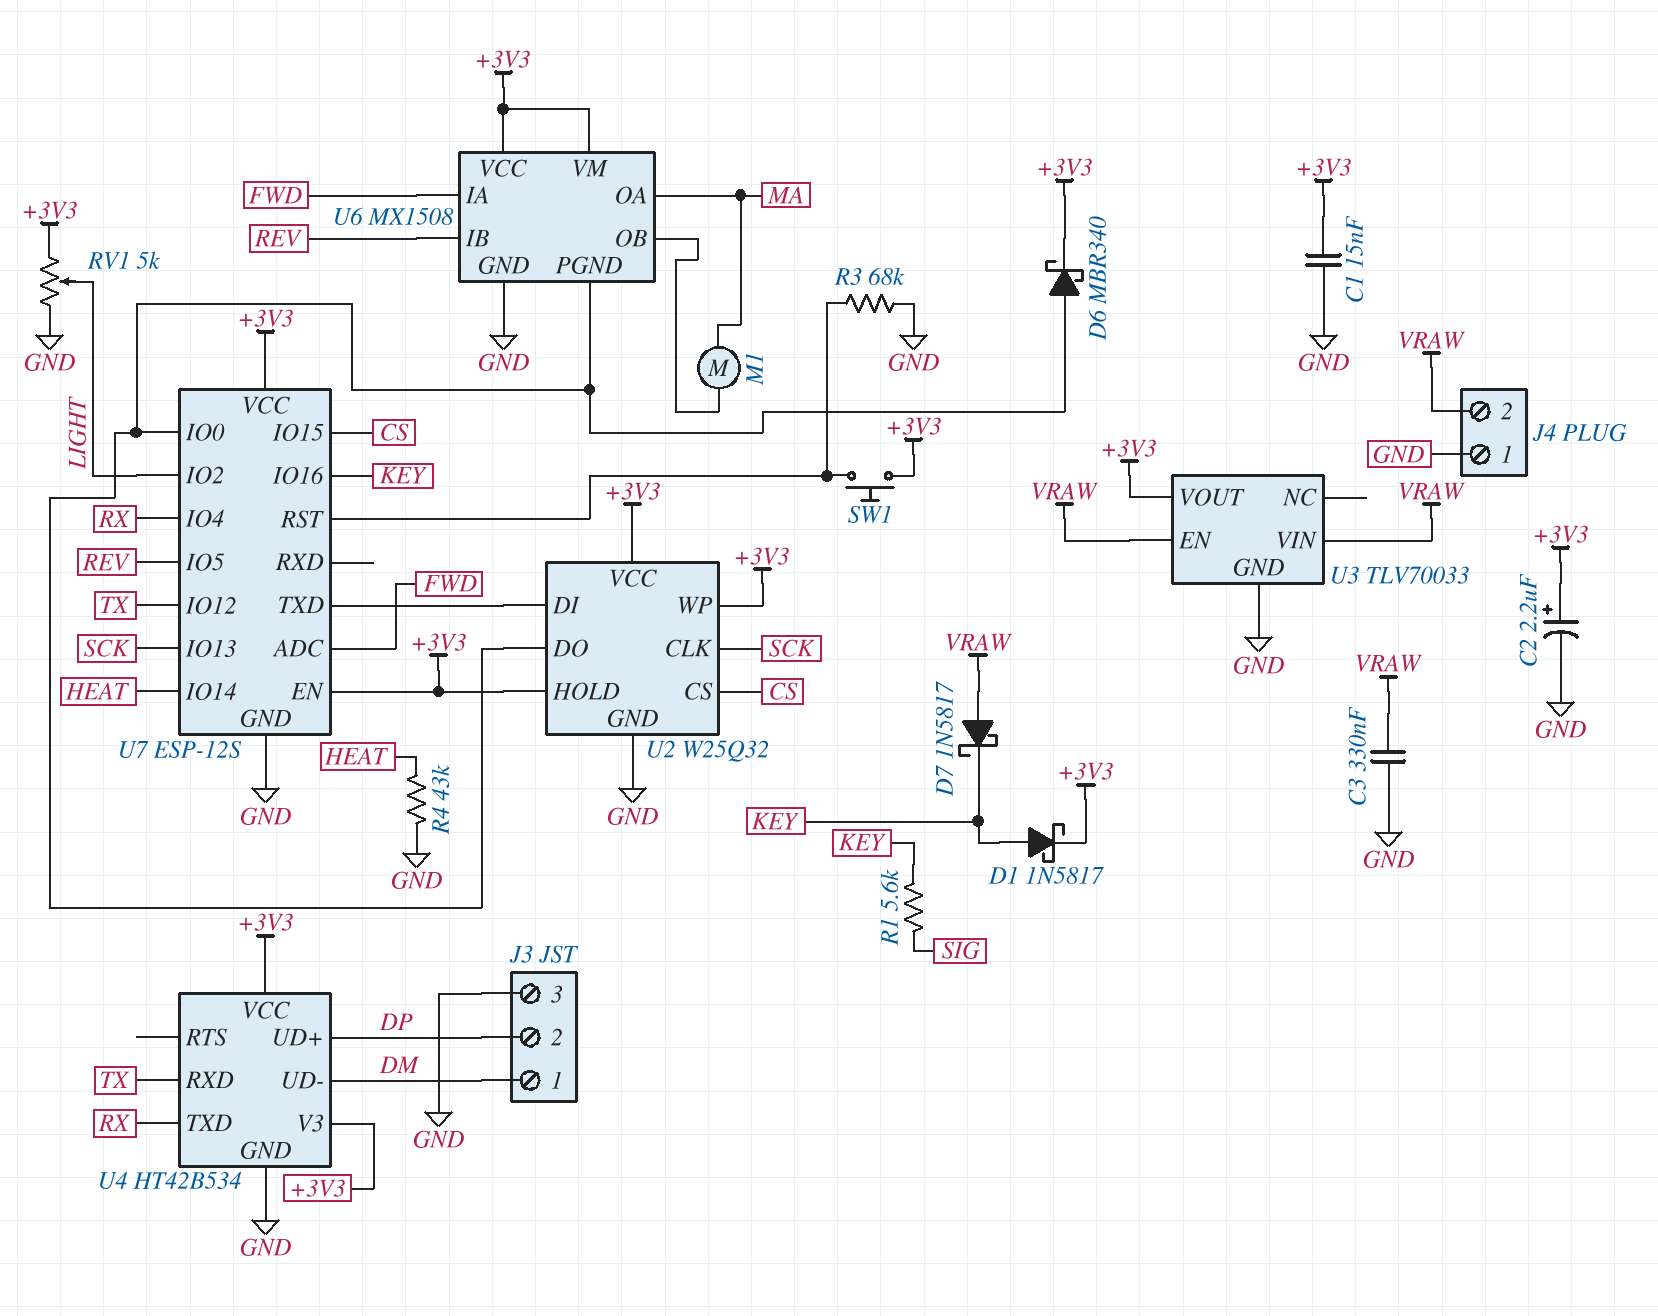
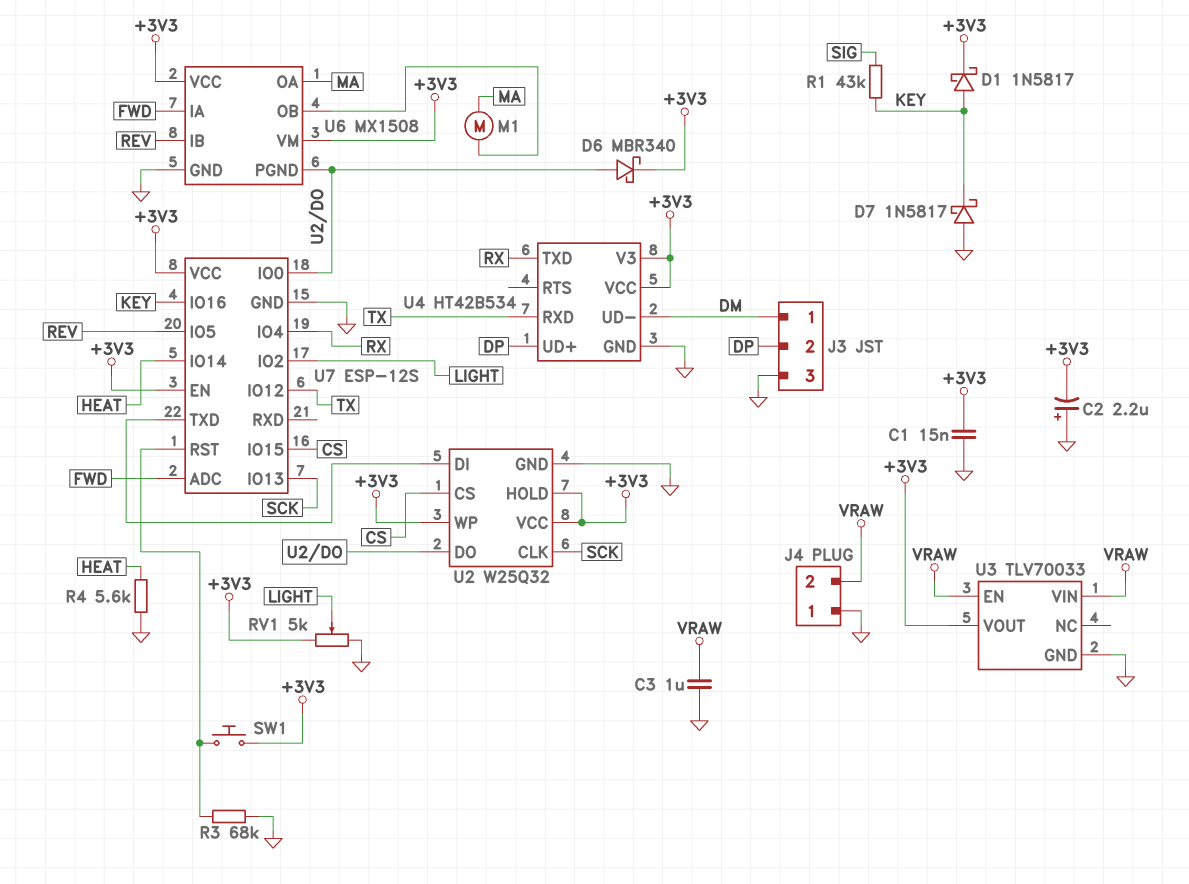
C2: 2.2uF (plus +3V3, minus GND) -> 2.2uF (plus GND, minus +3V3)
C3: 330nF (GND, VRAW) -> 1uF (GND, VRAW)
D7: schottky 1N5817 (A VRAW, K KEY) -> schottky 1N5817 (A GND, K KEY)
R1: 5.6k (KEY, SIG) -> 43k (KEY, SIG)
R4: 43k (GND, HEAT) -> 5.6k (GND, HEAT)

